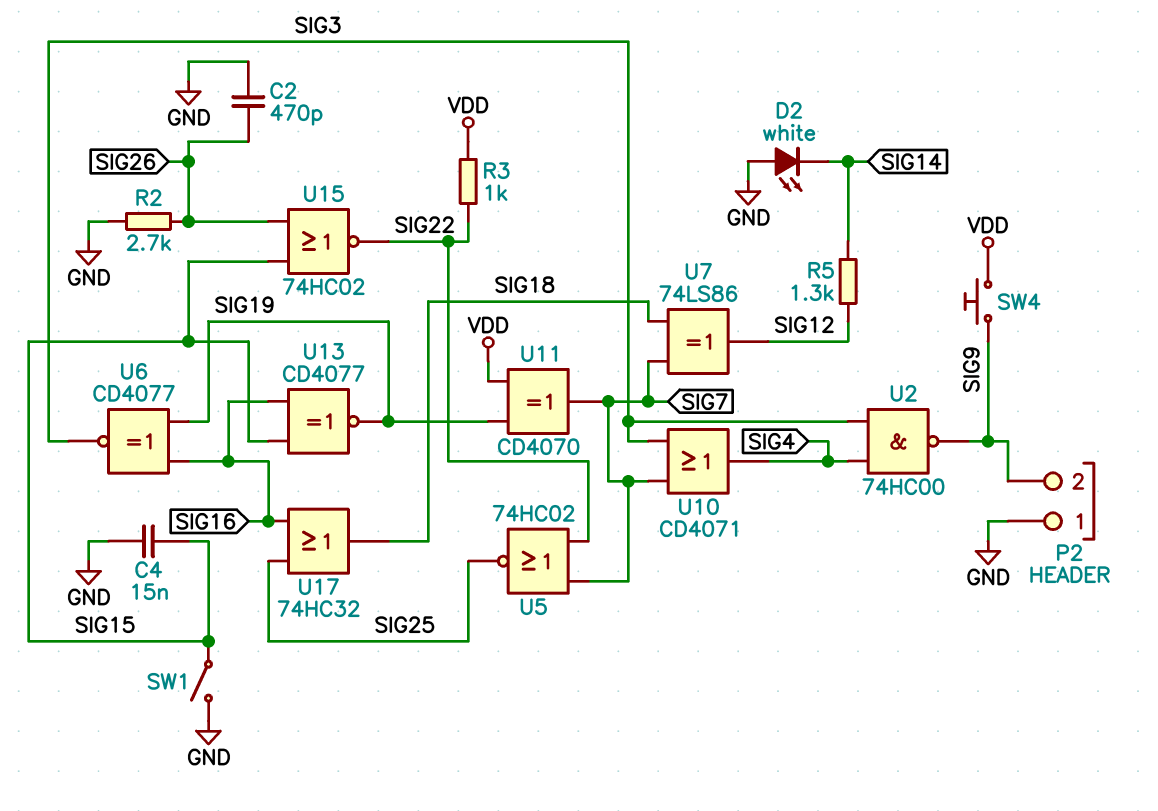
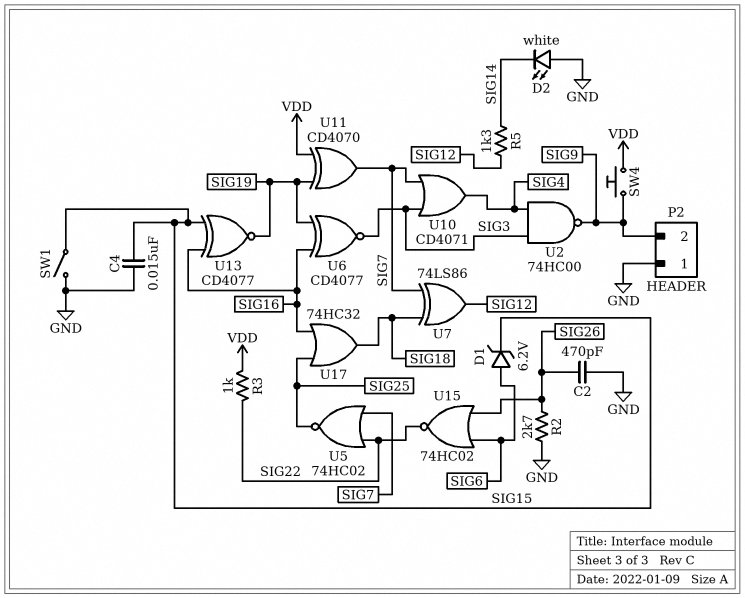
D1: none -> zener 6.2V (A SIG6, K SIG15)
U15: NOR 74HC02 (in SIG15, in SIG26, out SIG22) -> NOR 74HC02 (in SIG6, in SIG26, out SIG22)

